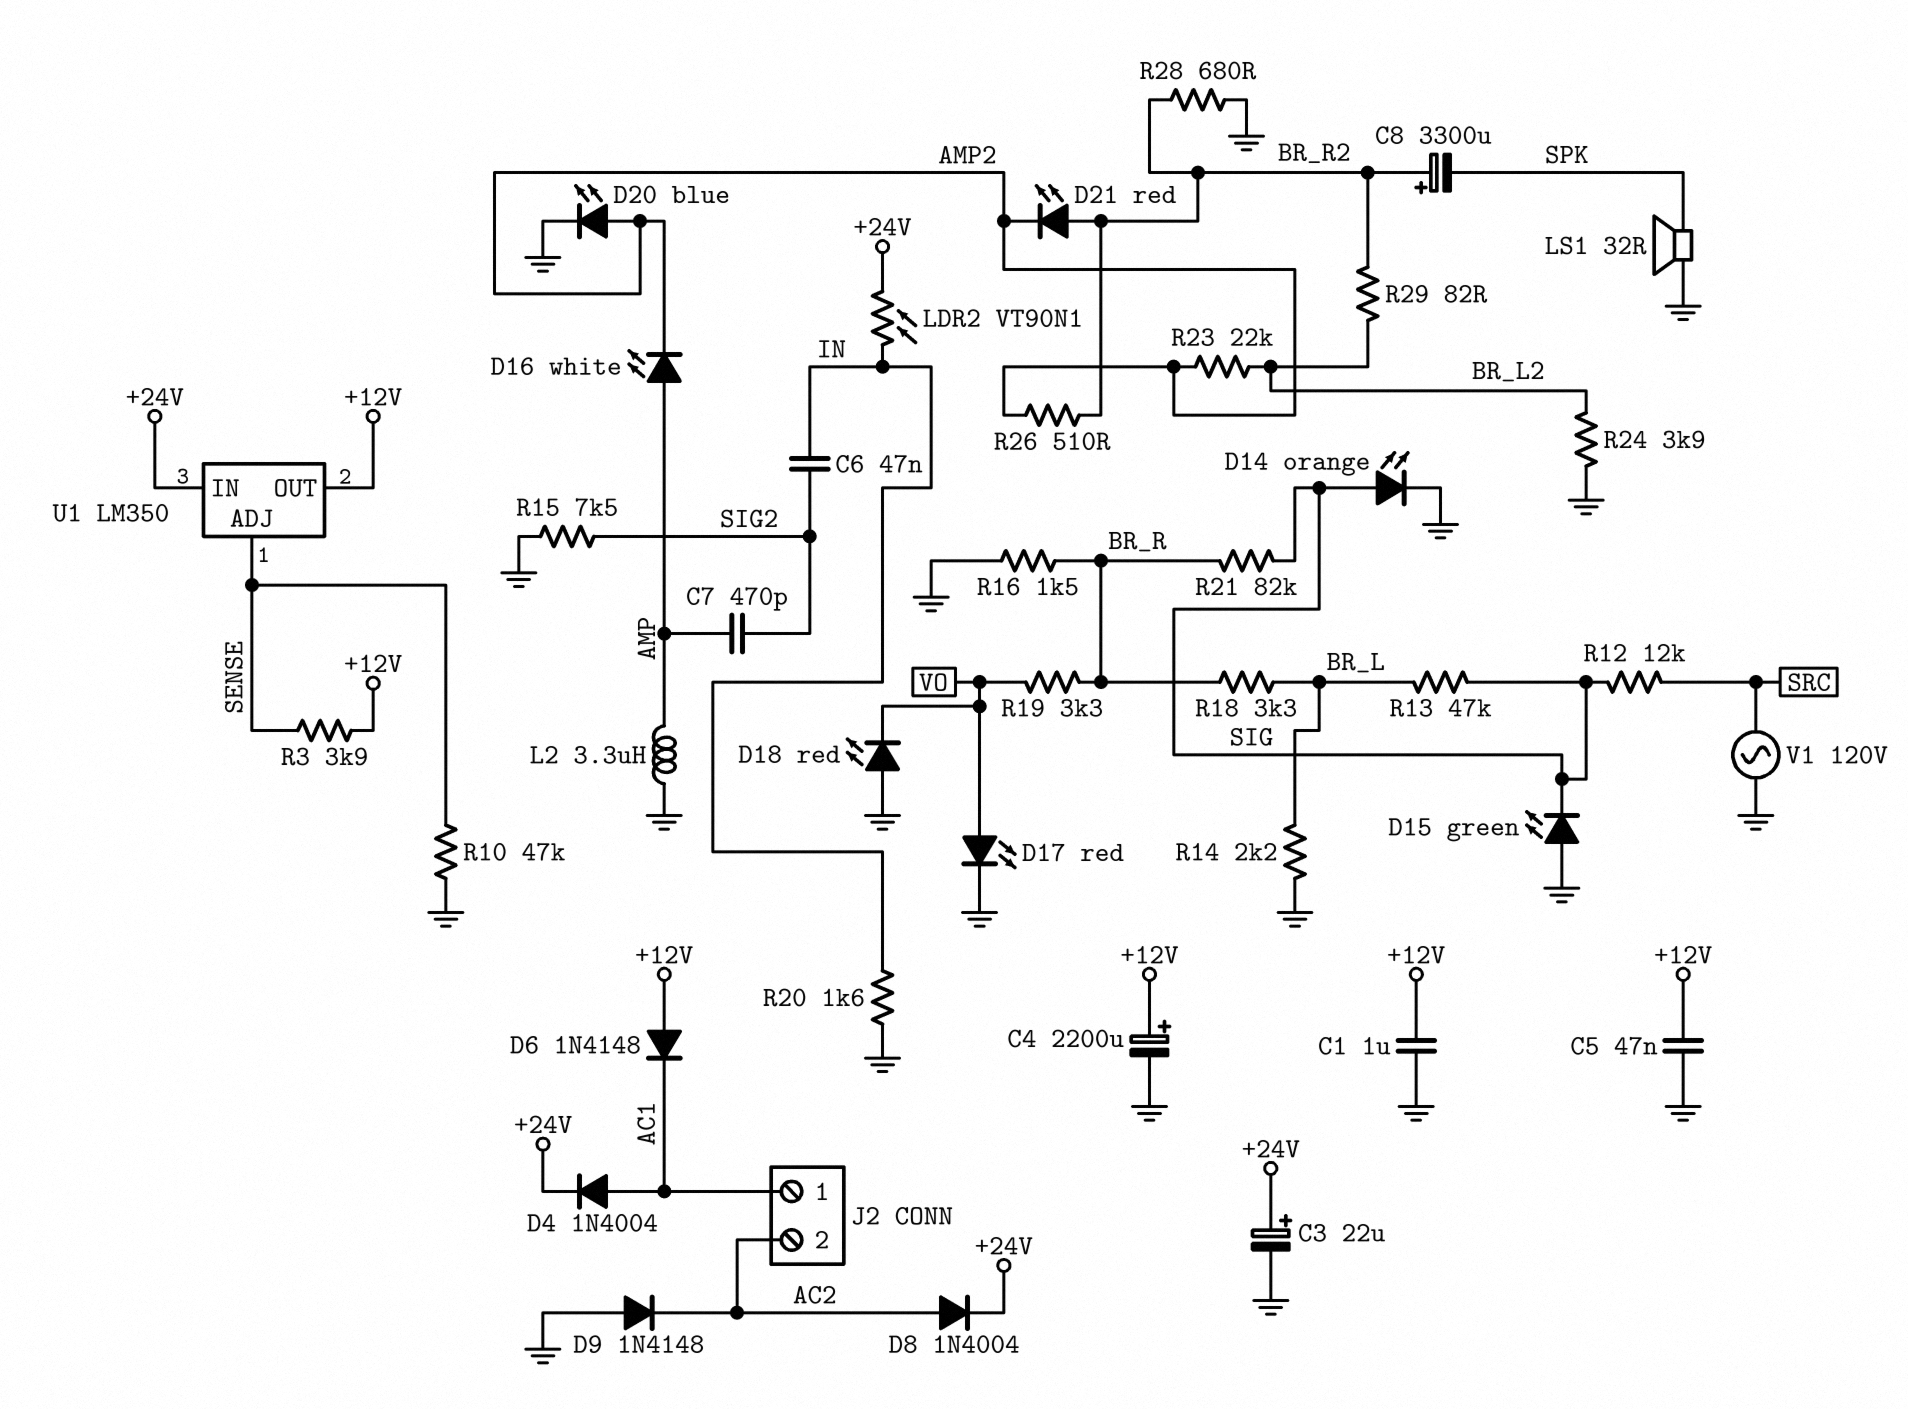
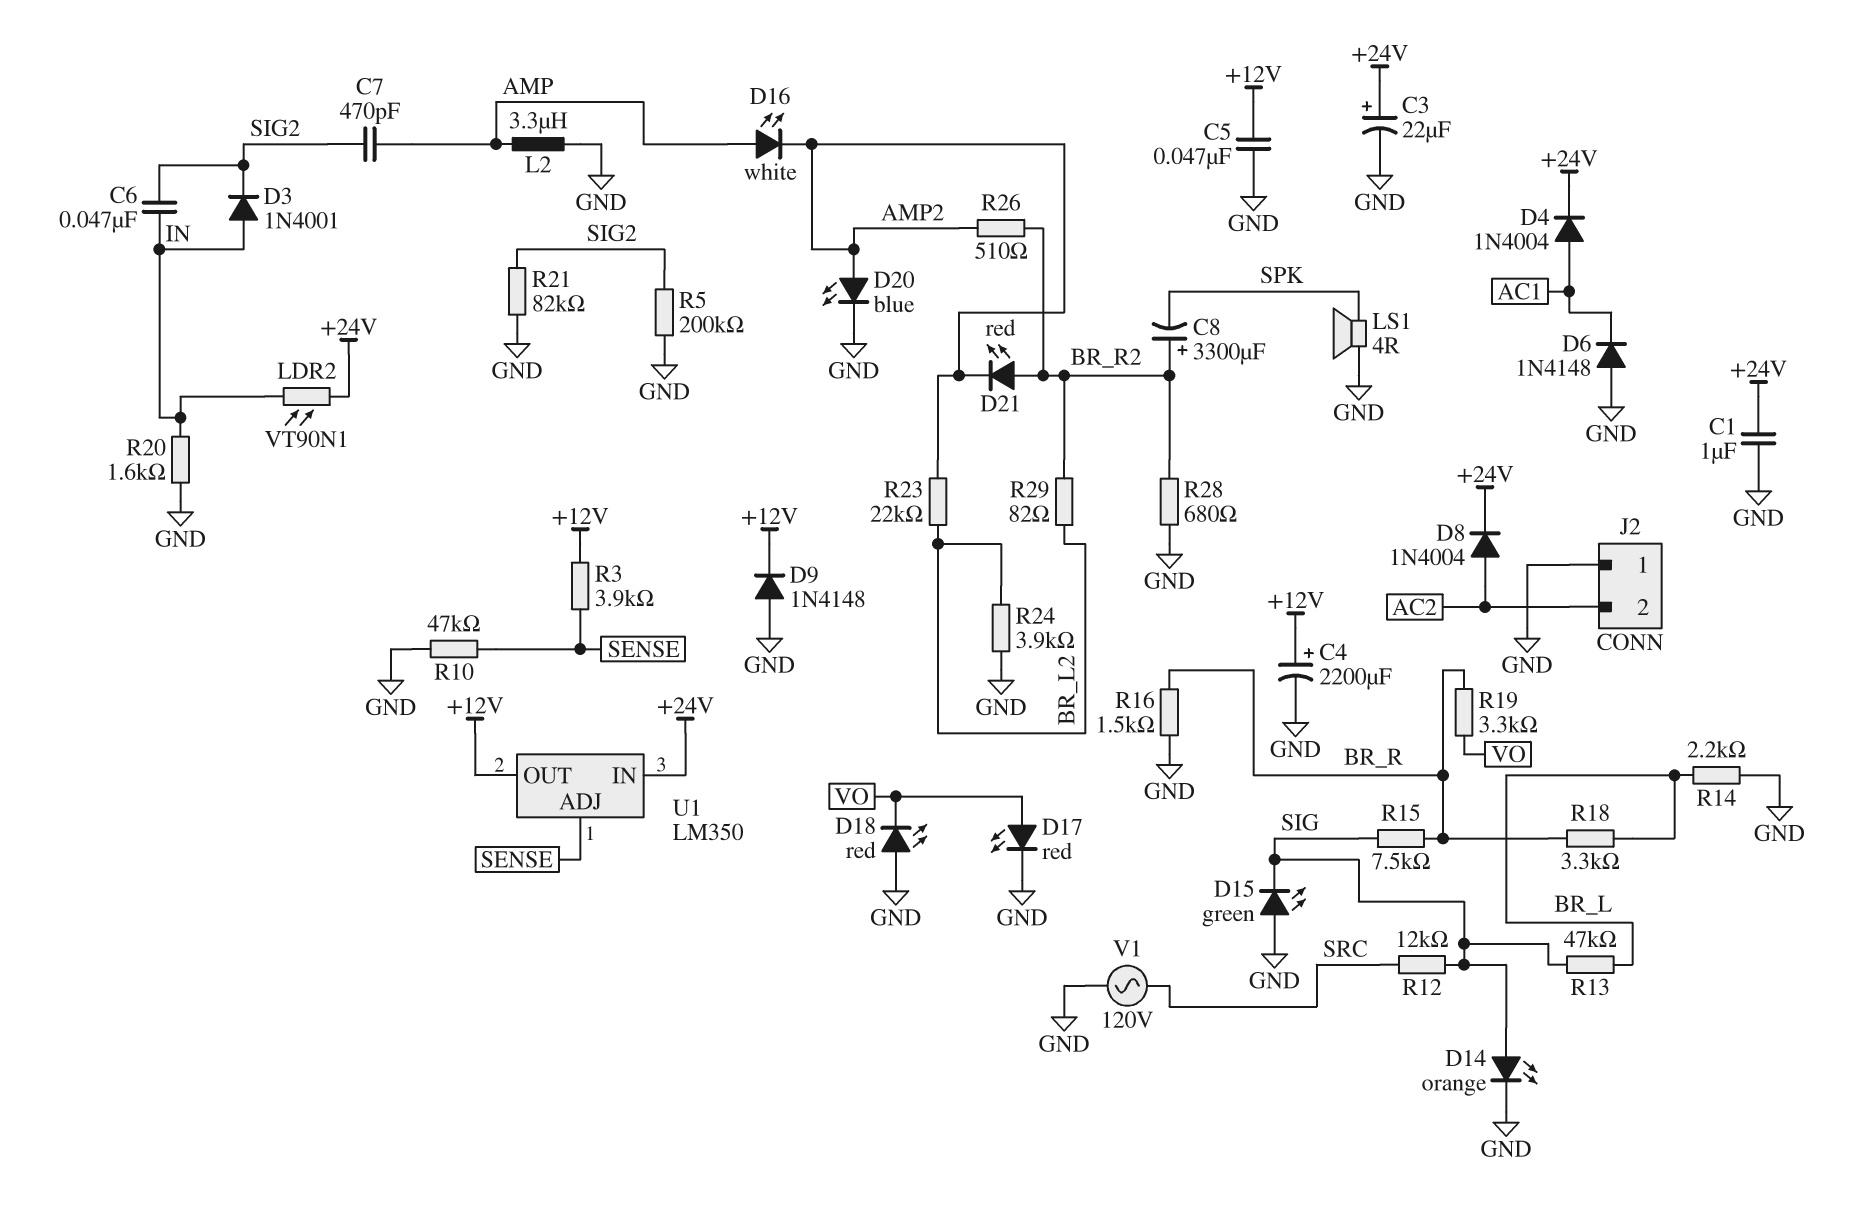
C1: 1uF (+12V, GND) -> 1uF (+24V, GND)
D3: none -> diode 1N4001 (A IN, K SIG2)
D6: diode 1N4148 (A +12V, K AC1) -> diode 1N4148 (A GND, K AC1)
D9: diode 1N4148 (A GND, K AC2) -> diode 1N4148 (A GND, K +12V)
J2 pin 1: AC1 -> GND
LS1: speaker 32R (GND, SPK) -> speaker 4R (GND, SPK)
R5: none -> 200k (GND, SIG2)
R15: 7.5k (GND, SIG2) -> 7.5k (BR_R, SIG)
R21: 82k (BR_R, SIG) -> 82k (GND, SIG2)

